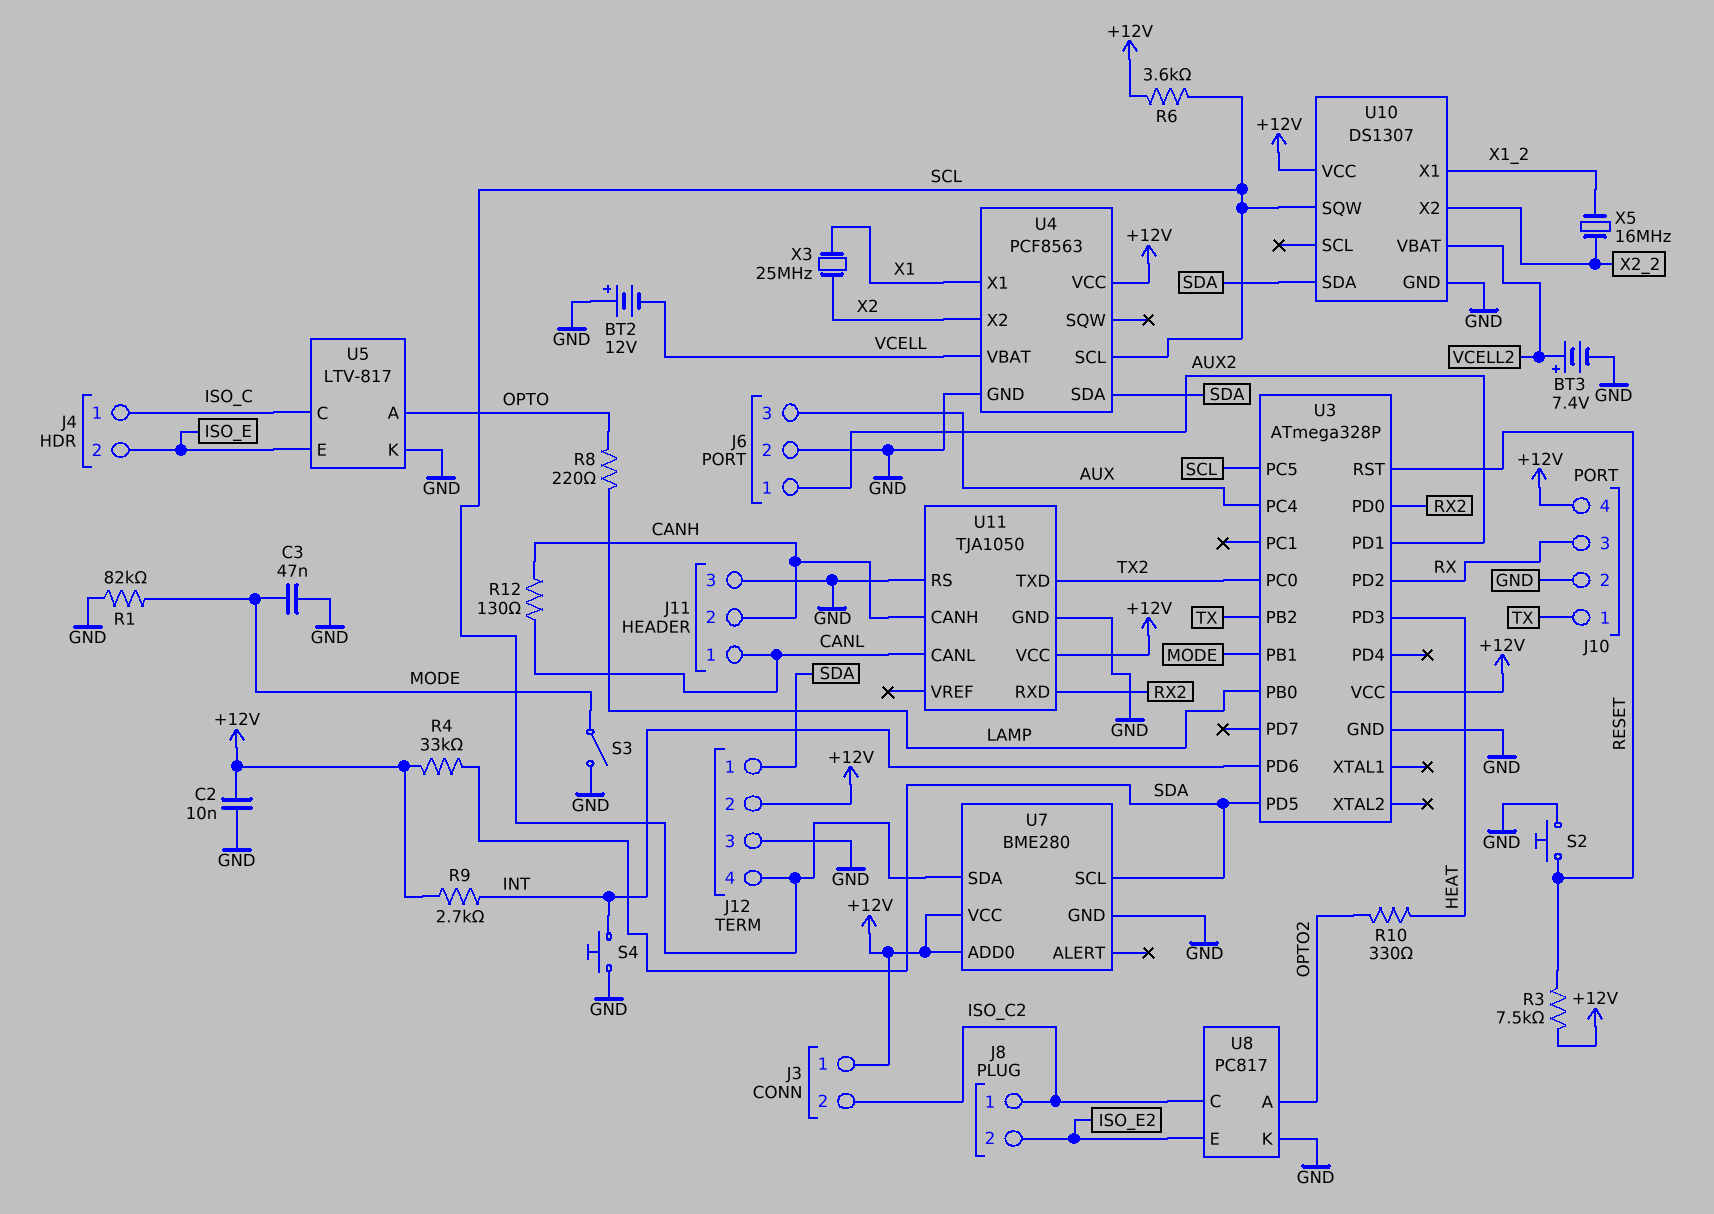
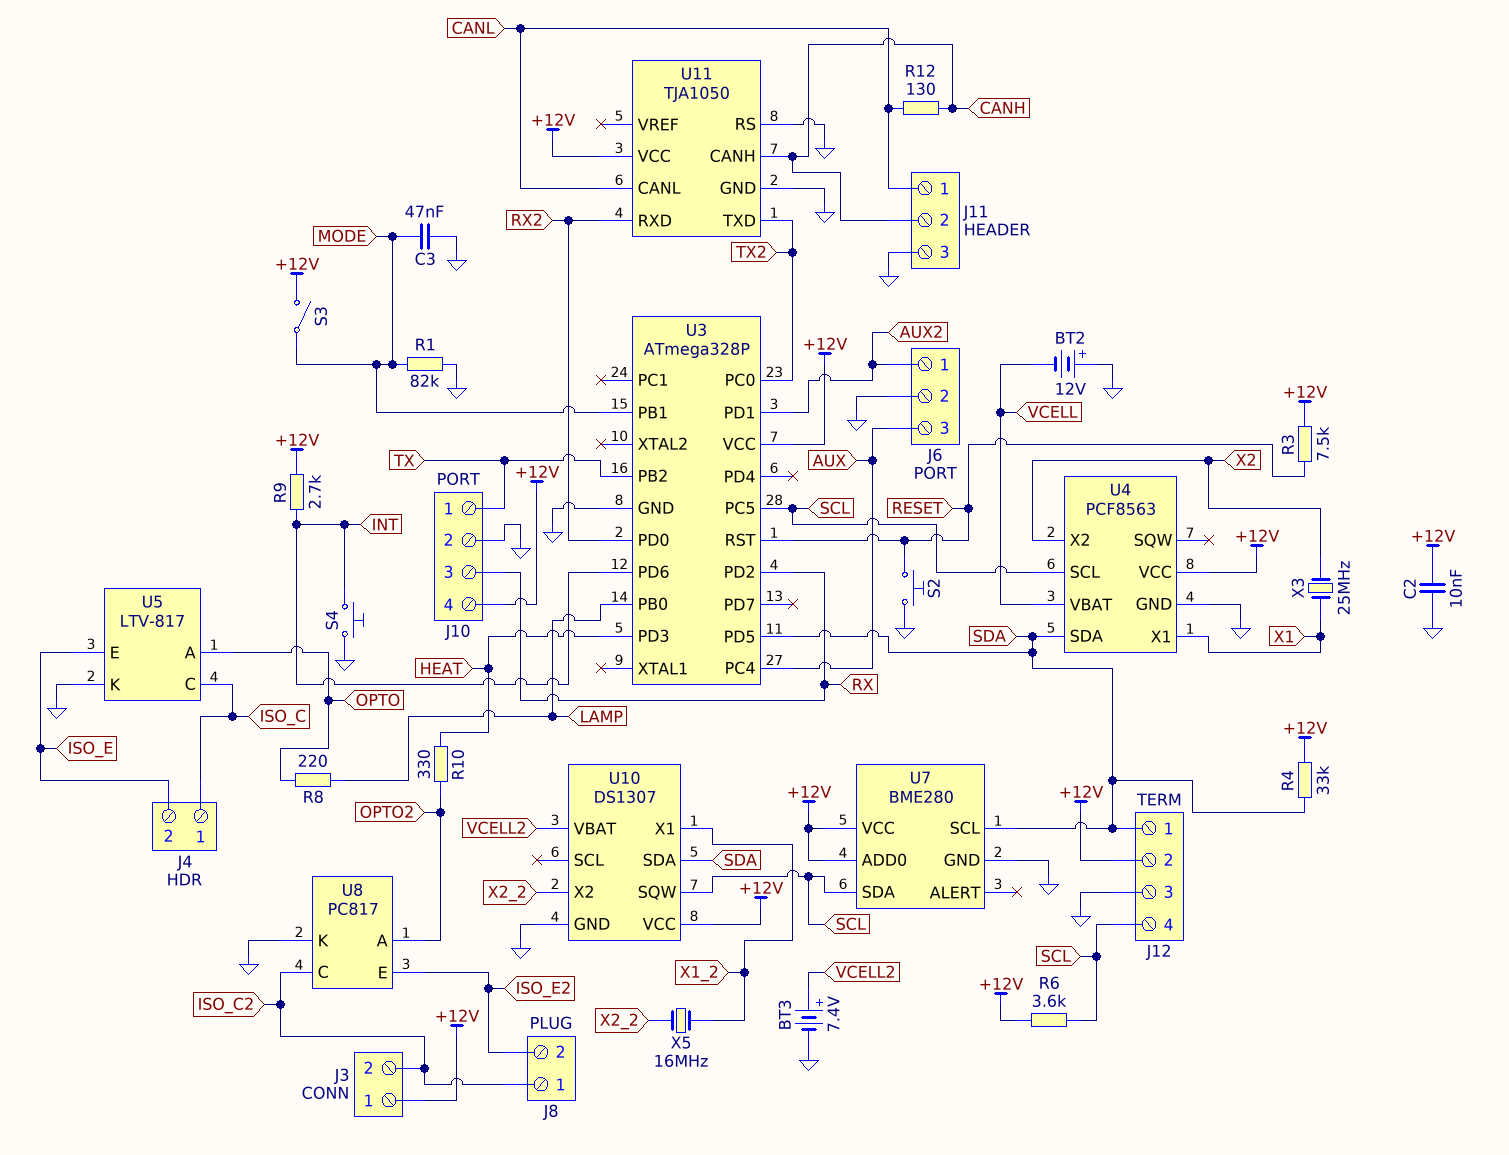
S3: switch (GND, MODE) -> switch (+12V, MODE)

